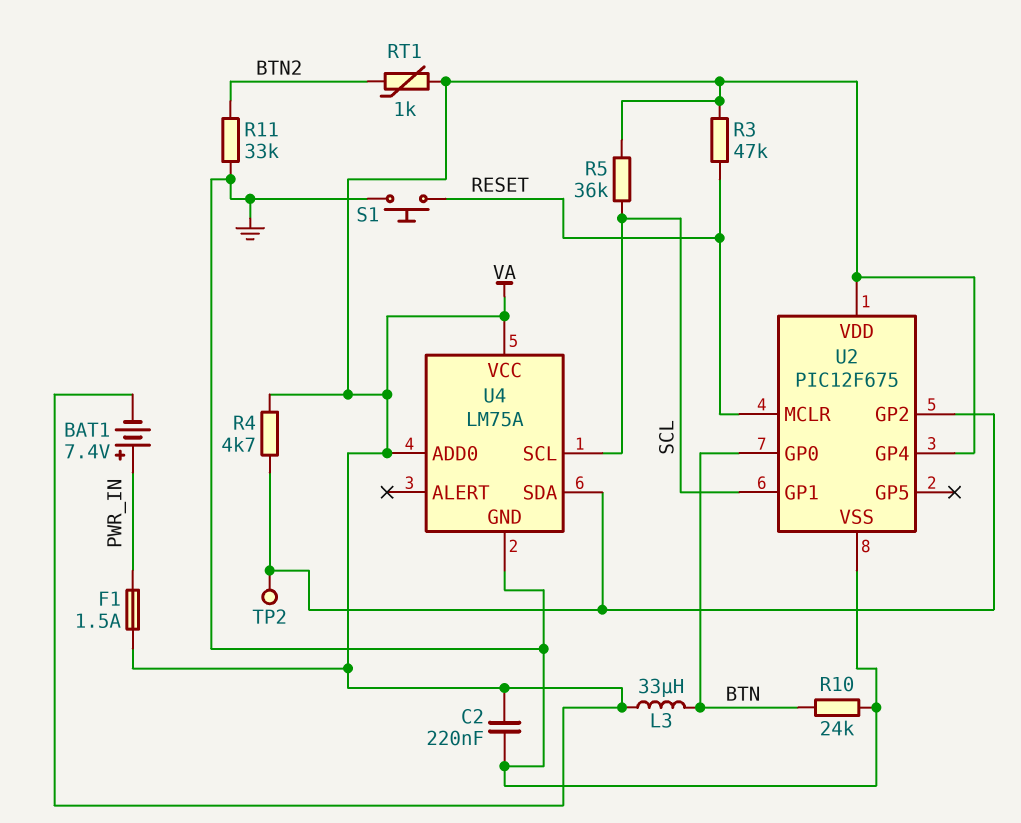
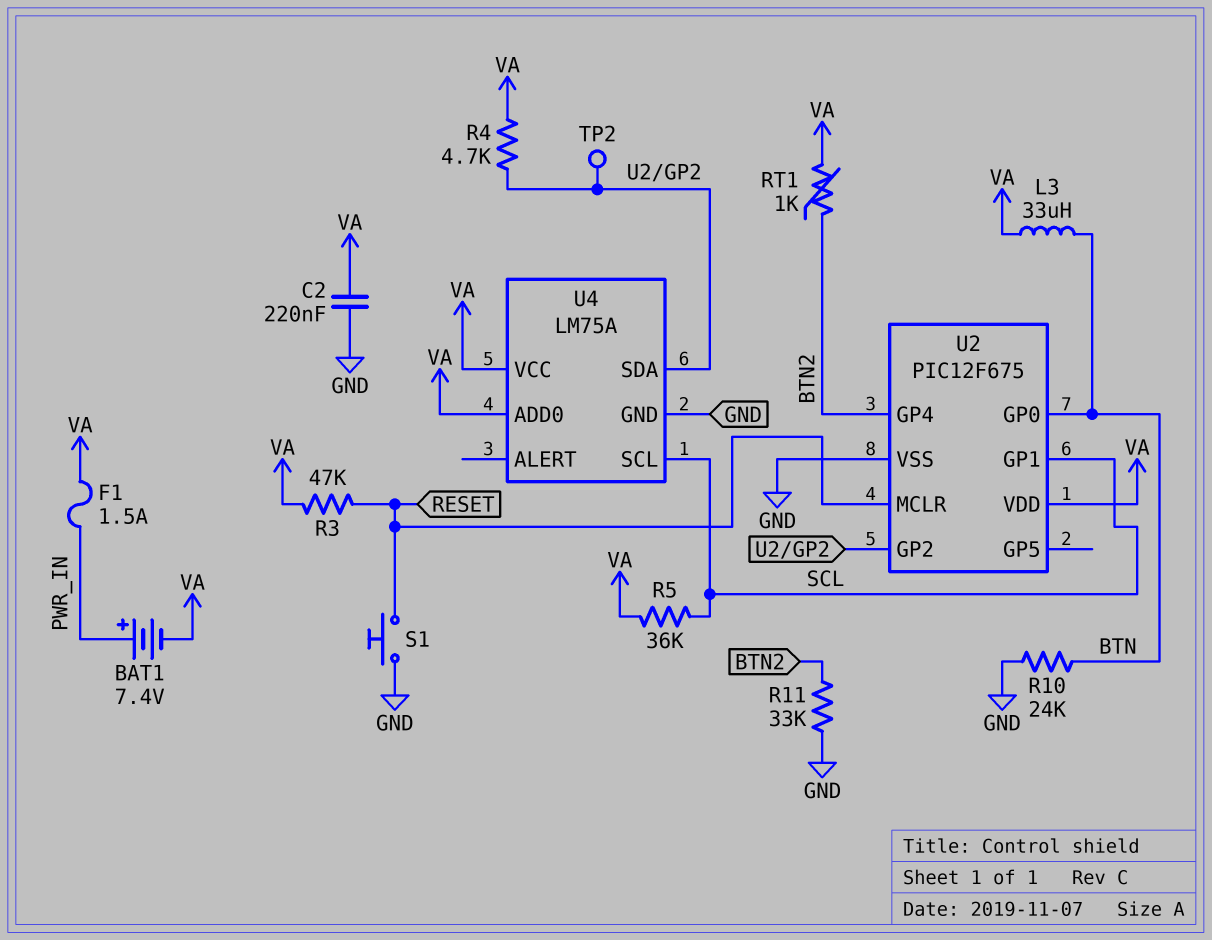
U2 pin GP4: VA -> BTN2

